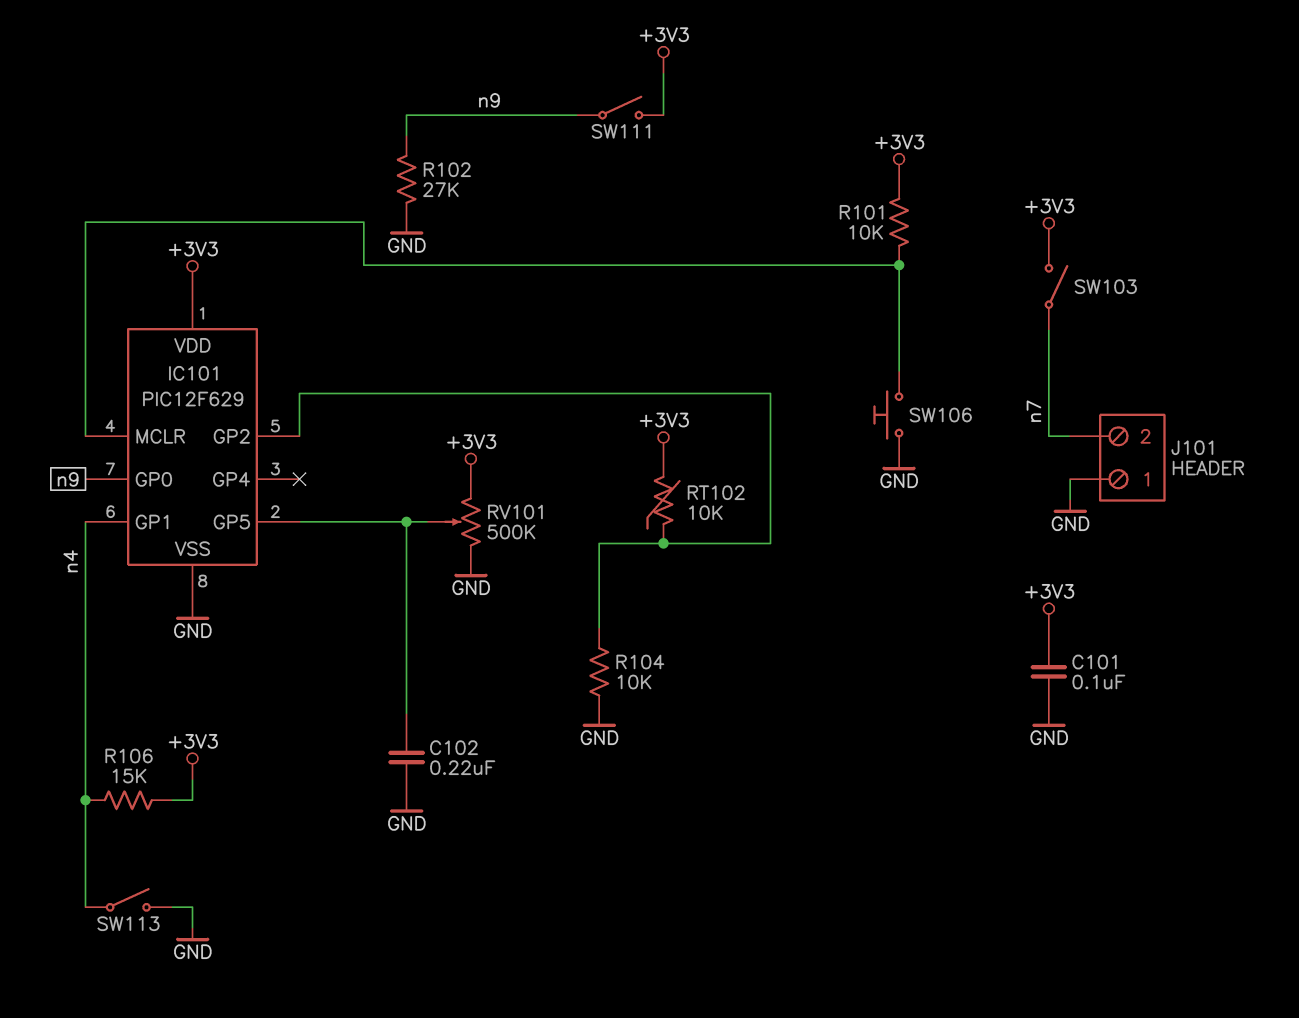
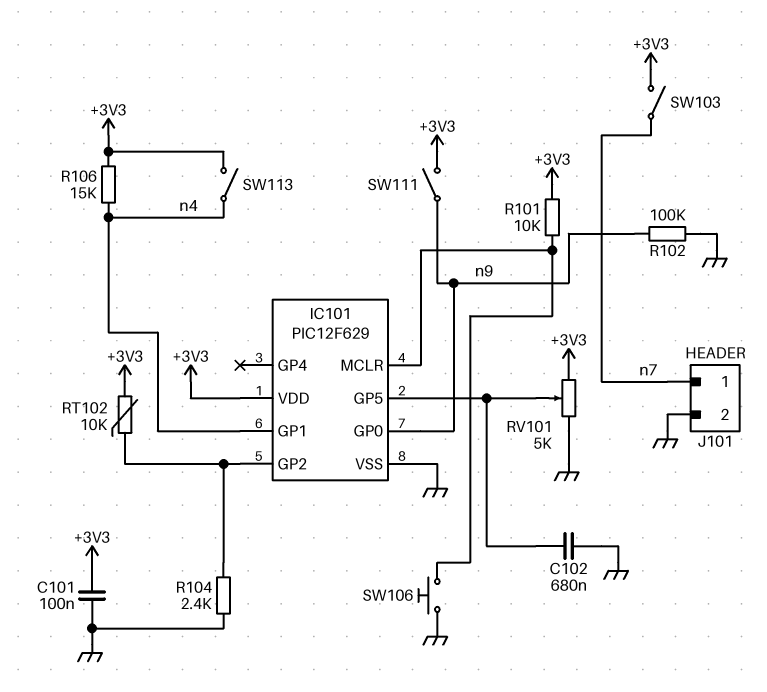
C102: 220nF (GND, IC101/GP5) -> 680nF (GND, IC101/GP5)
J101 pin 1: GND -> n7
J101 pin 2: n7 -> GND
R102: 27k (GND, n9) -> 100k (GND, n9)
R104: 10k (GND, IC101/GP2) -> 2.4k (GND, IC101/GP2)
RV101: 500k (+3V3, GND, wiper IC101/GP5) -> 5k (+3V3, GND, wiper IC101/GP5)
SW113: switch (GND, n4) -> switch (+3V3, n4)

